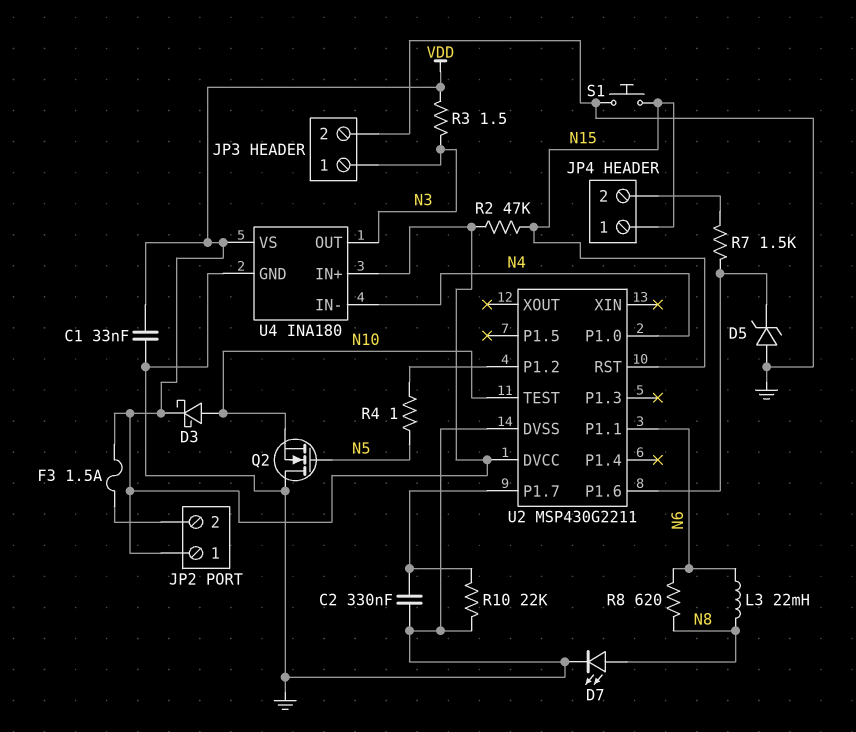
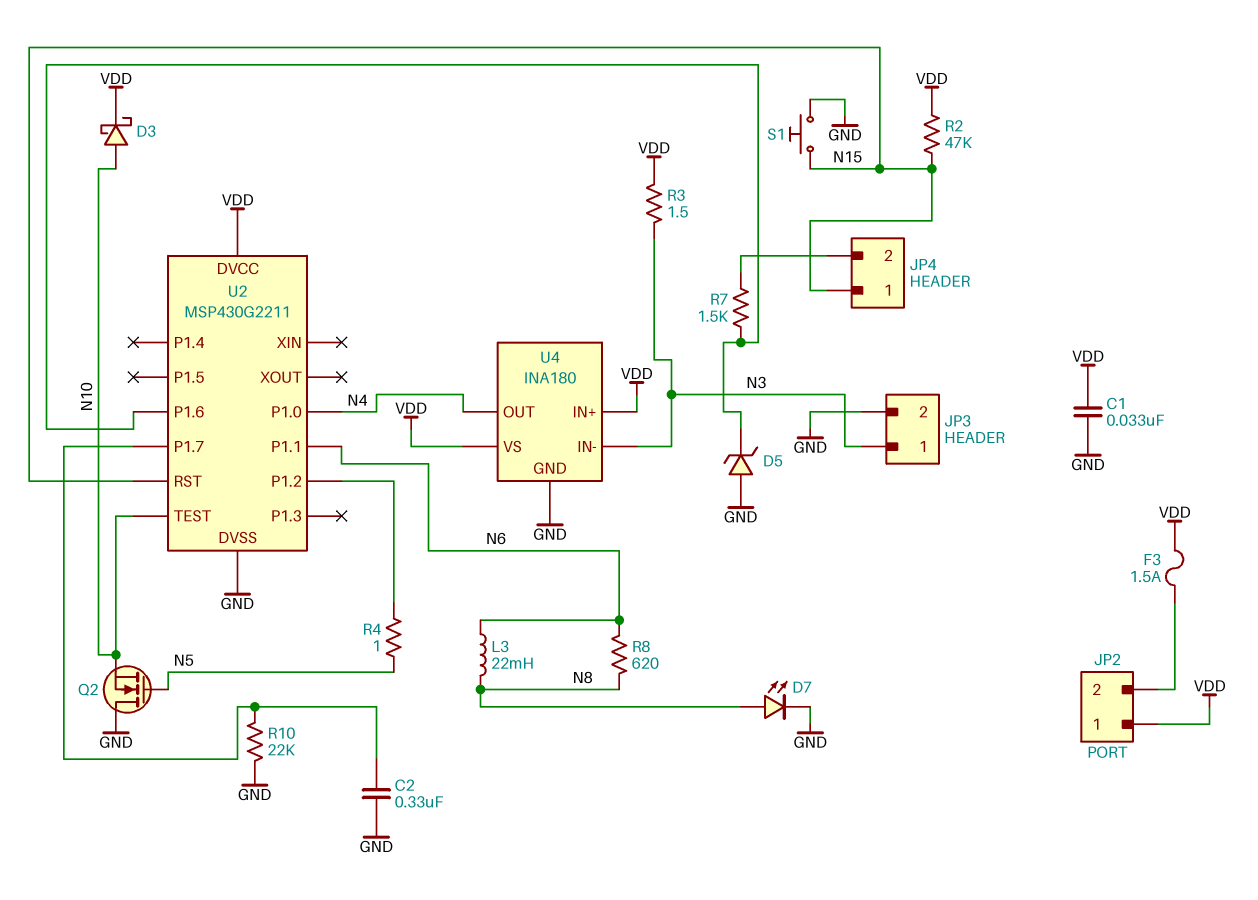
U4 pin IN-: N4 -> N3
U4 pin OUT: N3 -> N4

